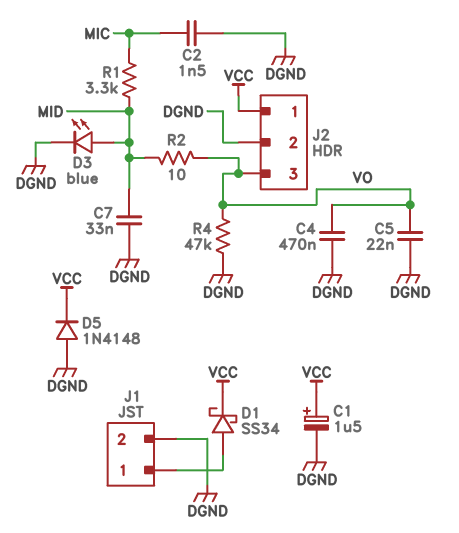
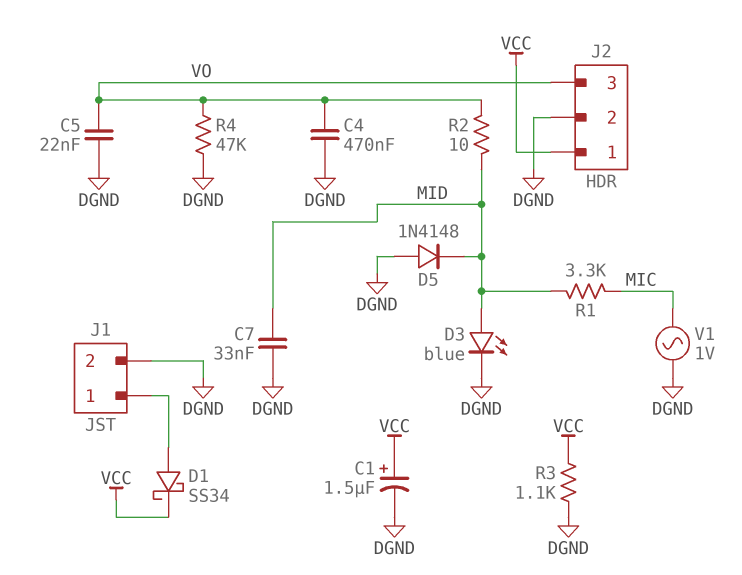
C2: 1.5nF (DGND, MIC) -> none
D5: diode 1N4148 (A DGND, K VCC) -> diode 1N4148 (A DGND, K MID)
R3: none -> 1.1k (DGND, VCC)
V1: none -> AC 1V (DGND, MIC)

